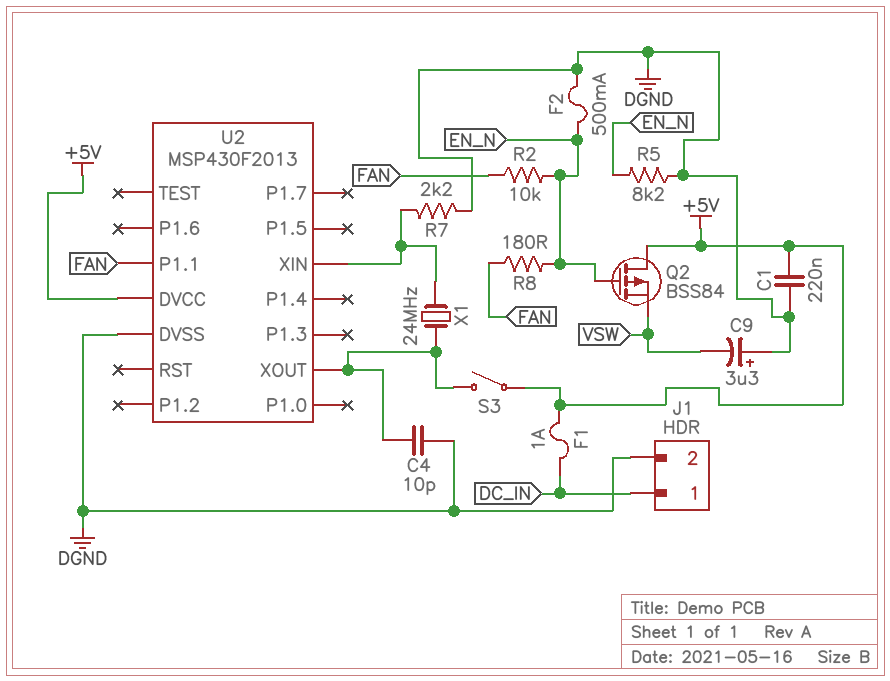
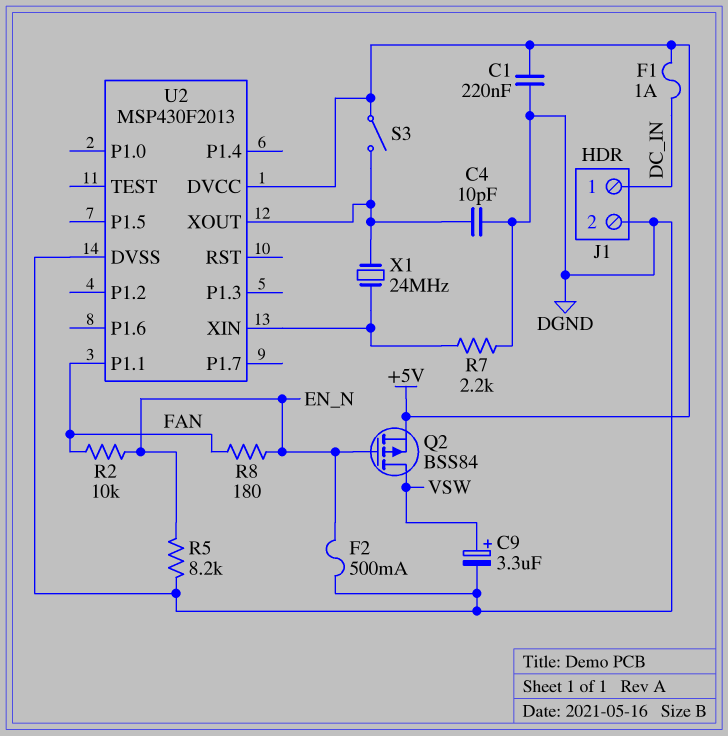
C9: 3.3uF (plus DGND, minus VSW) -> 3.3uF (plus VSW, minus DGND)
Q2: PMOS BSS84 (G EN_N, D +5V, S VSW) -> PMOS BSS84 (G EN_N, D VSW, S +5V)

